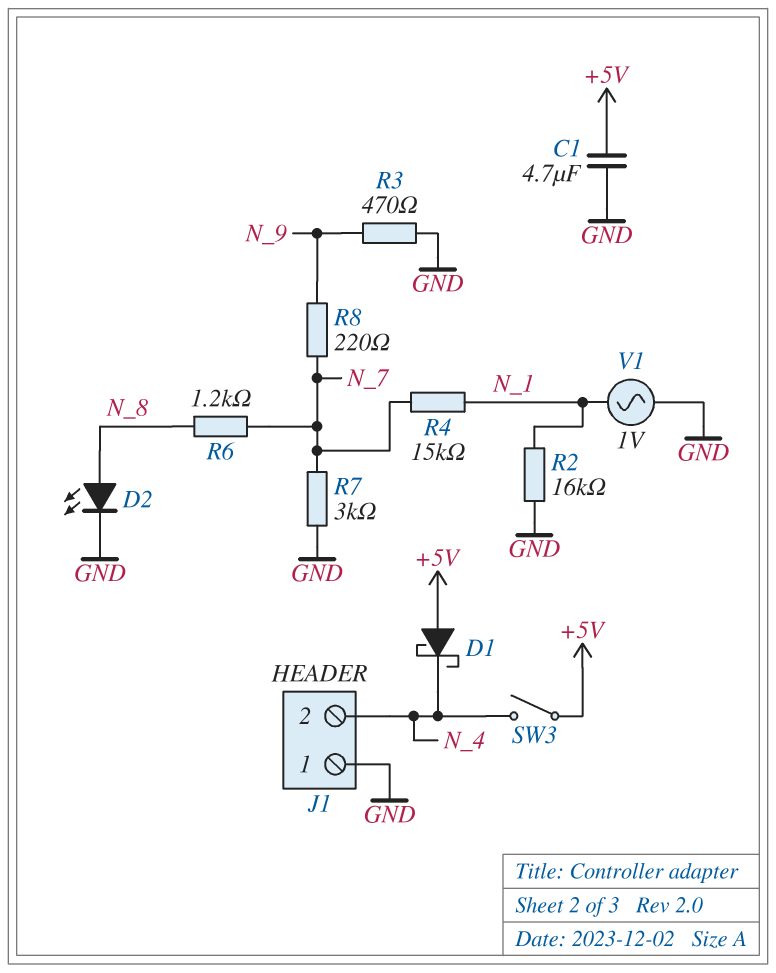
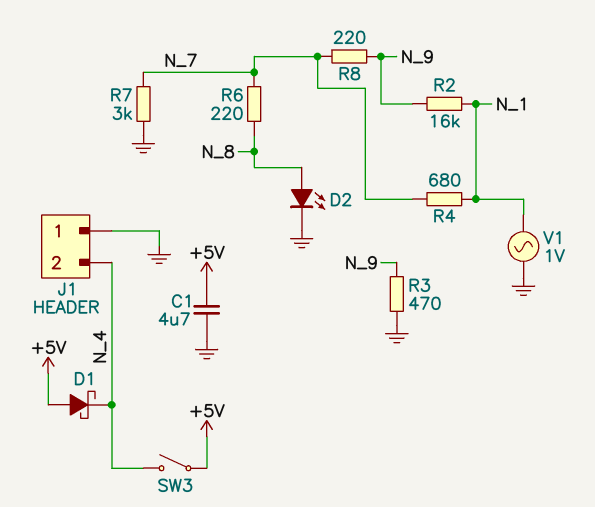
R2: 16k (GND, N_1) -> 16k (N_1, N_9)
R4: 15k (N_1, N_7) -> 680 (N_1, N_7)
R6: 1.2k (N_7, N_8) -> 220 (N_7, N_8)

